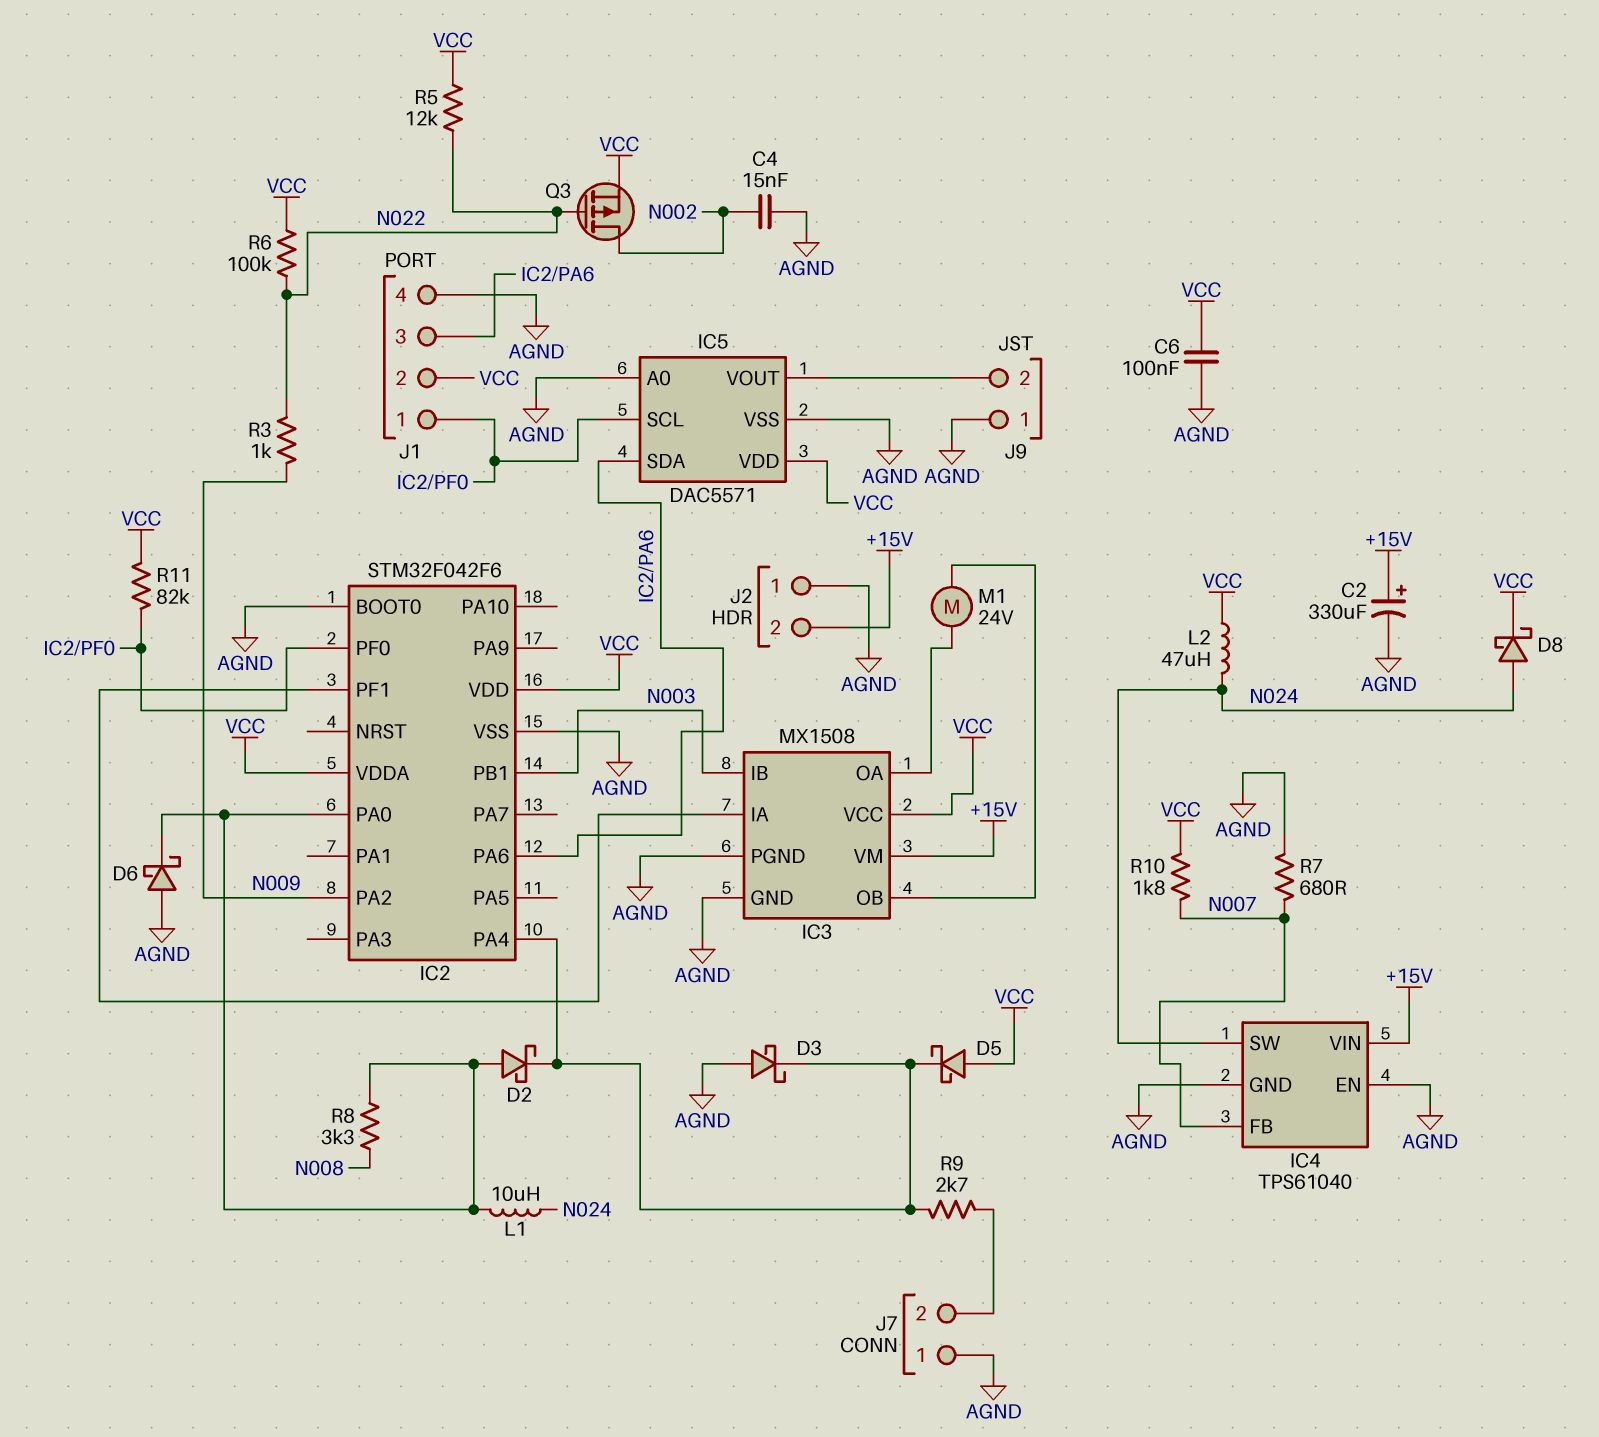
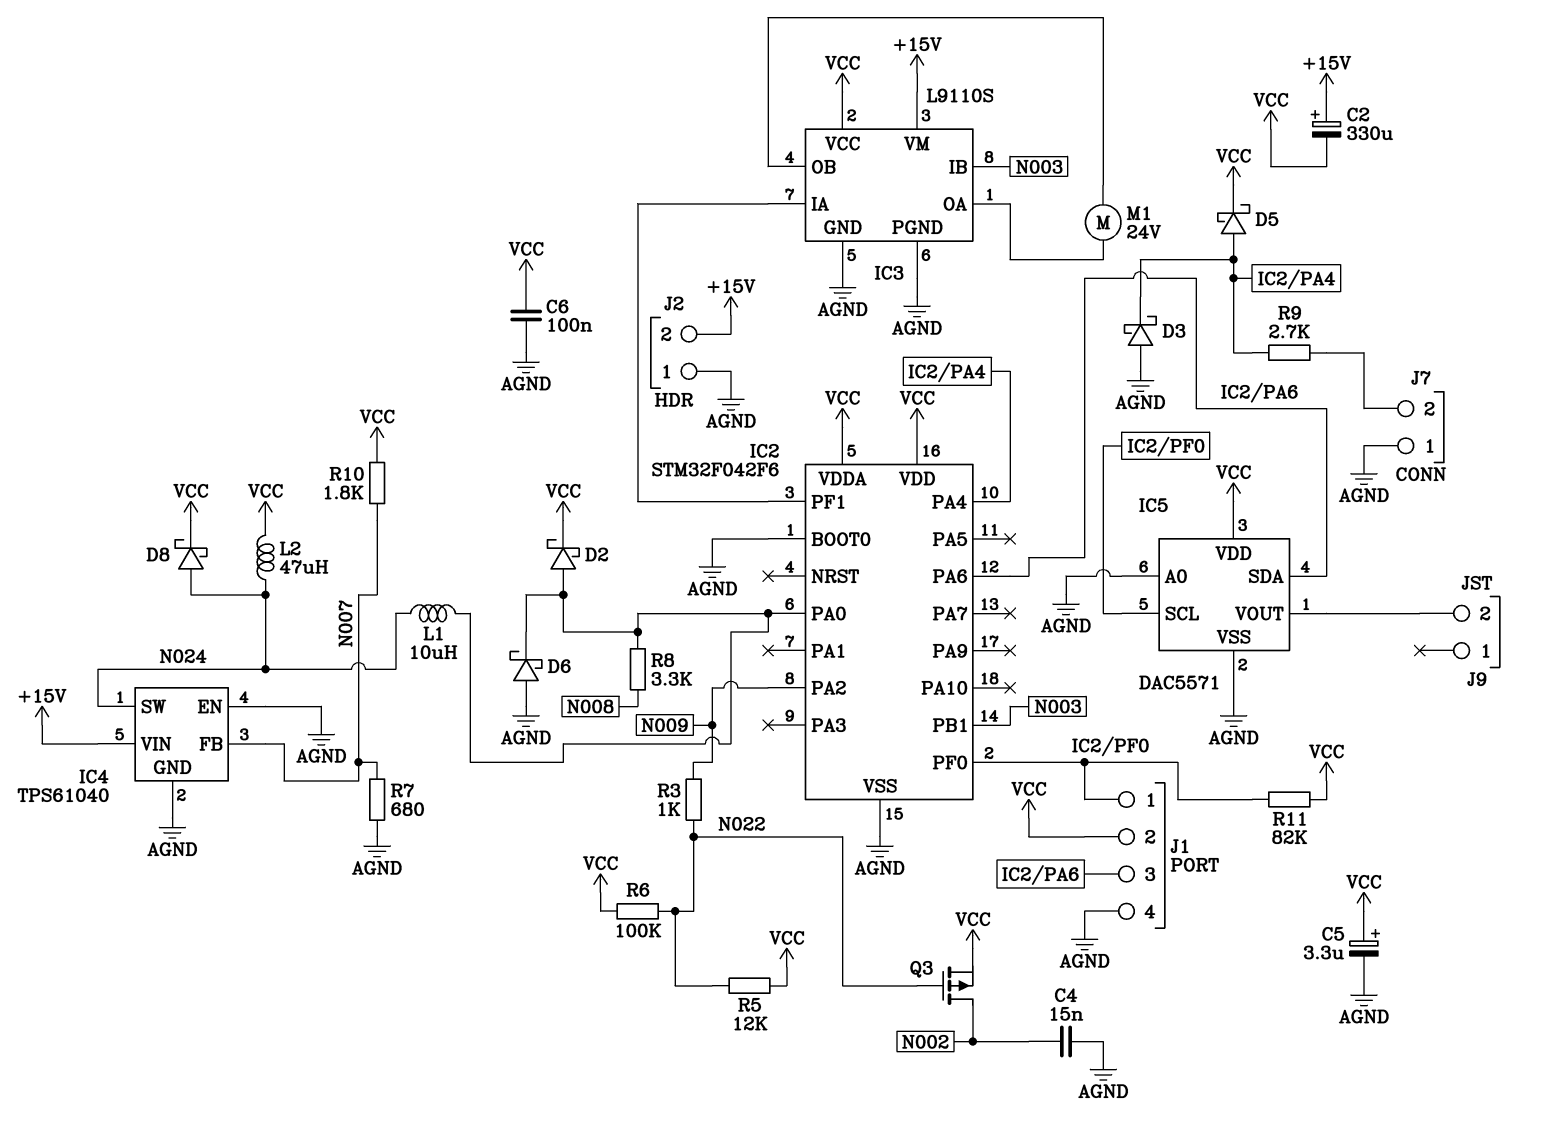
C2: 330uF (plus +15V, minus AGND) -> 330uF (plus +15V, minus VCC)
C5: none -> 3.3uF (plus VCC, minus AGND)
D2: schottky (A IC2/PA0, K IC2/PA4) -> schottky (A IC2/PA0, K VCC)
D5: schottky (A VCC, K IC2/PA4) -> schottky (A IC2/PA4, K VCC)
IC3: MX1508 -> L9110S
J9 pin 1: AGND -> none

